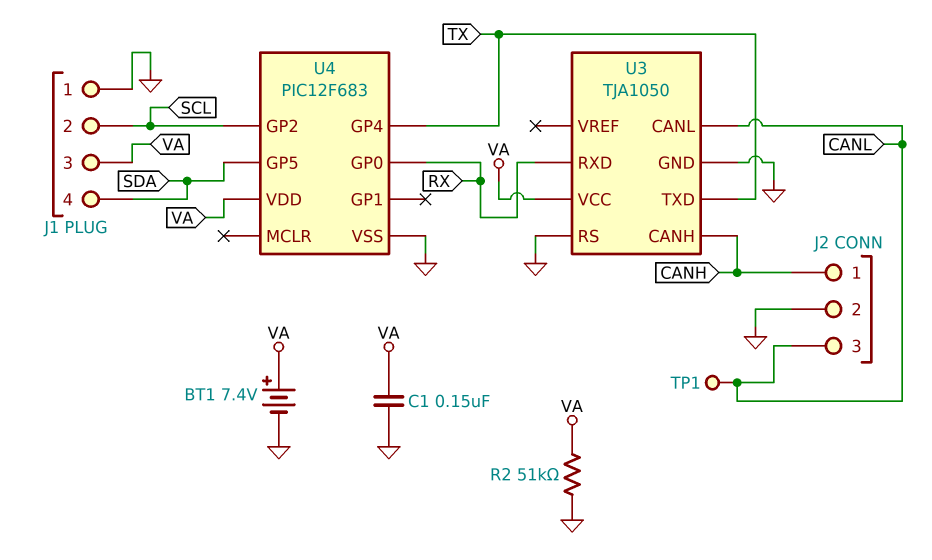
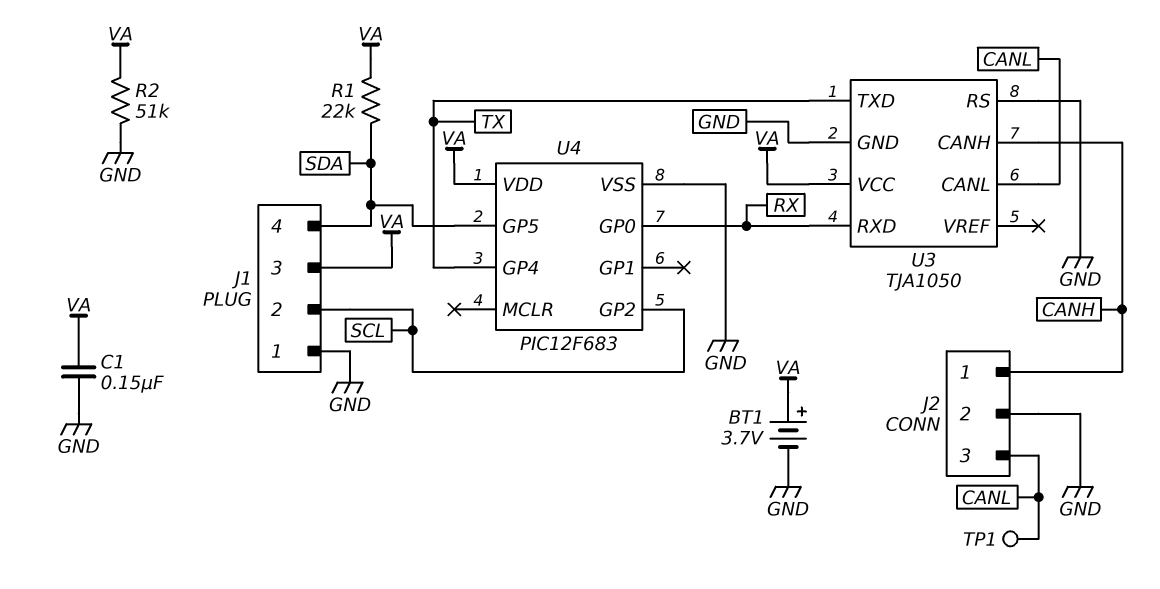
BT1: 7.4V (plus VA, minus GND) -> 3.7V (plus VA, minus GND)
R1: none -> 22k (SDA, VA)

